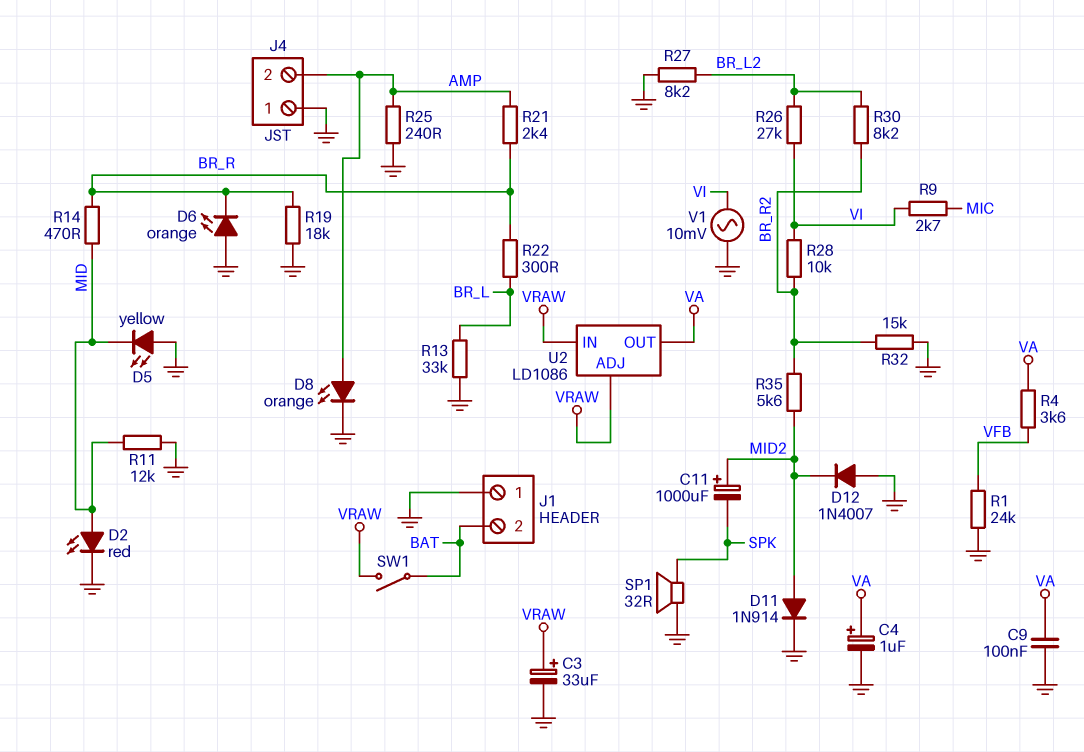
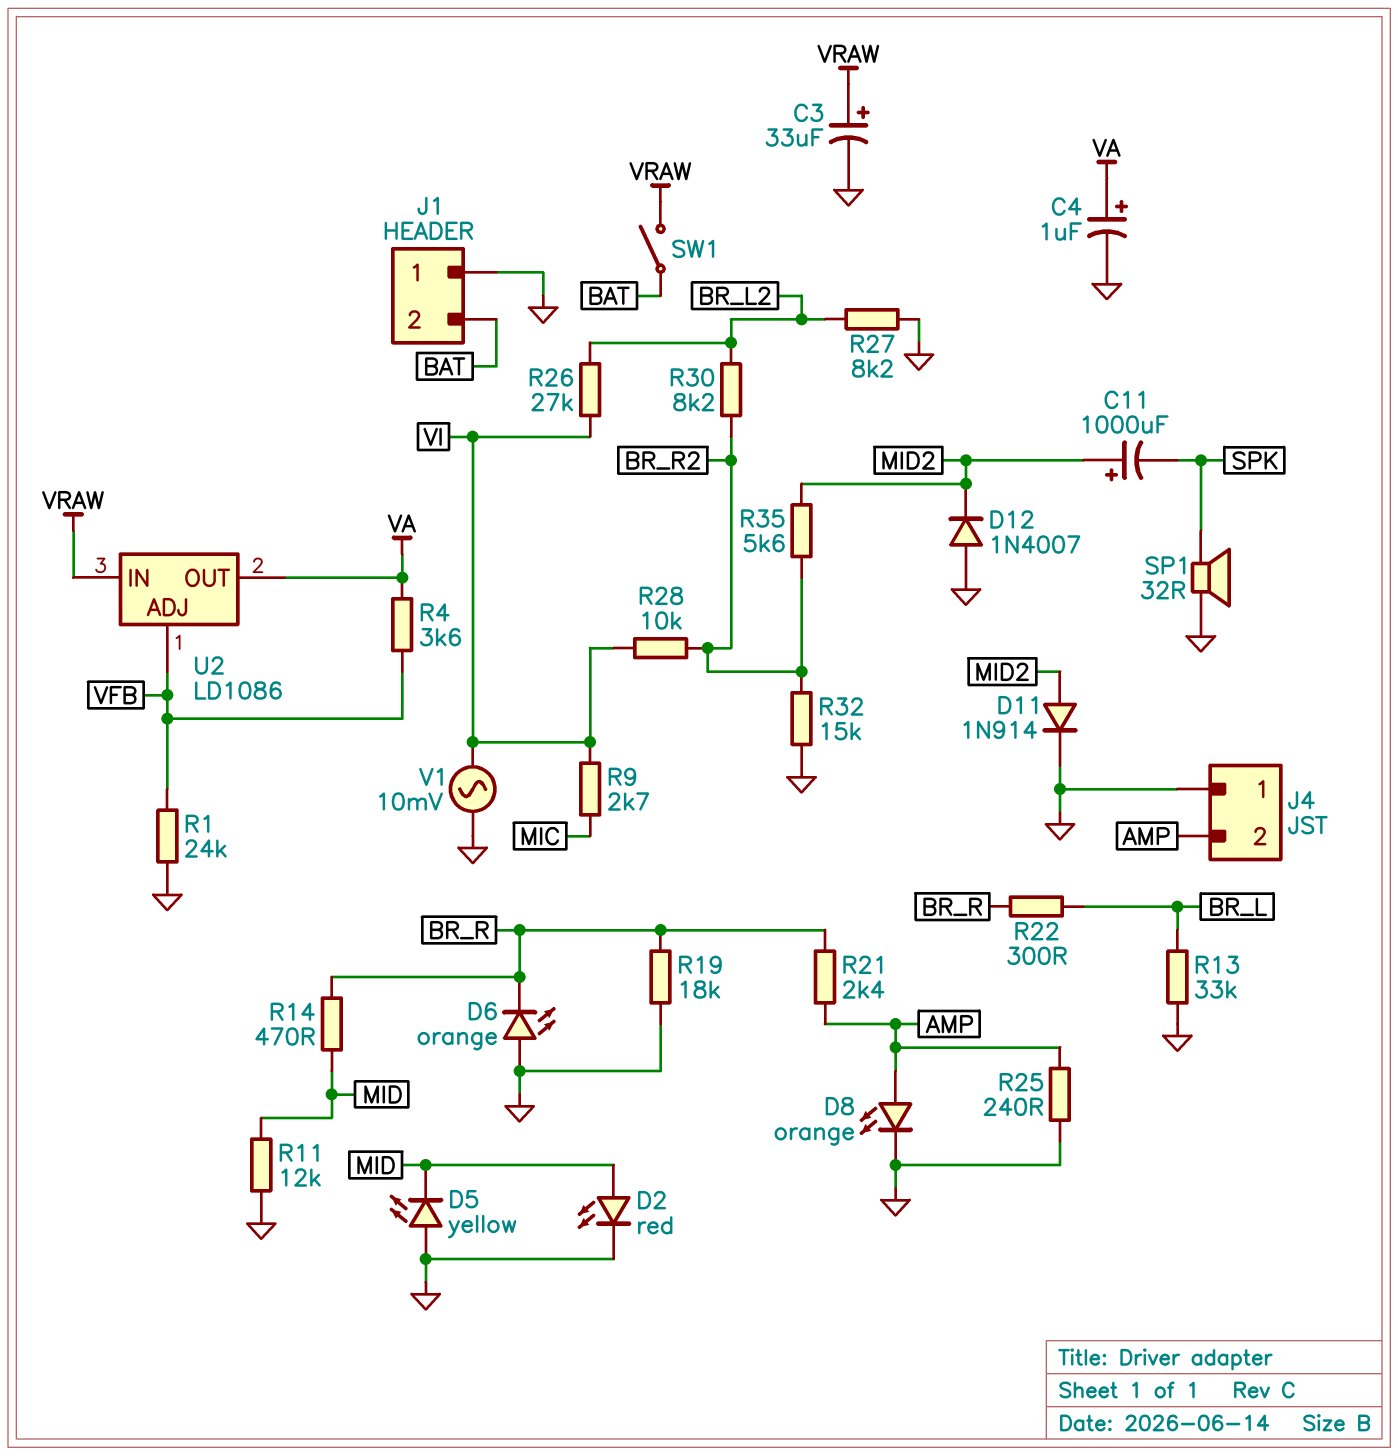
C9: 100nF (GND, VA) -> none
U2 pin ADJ: VRAW -> VFB

